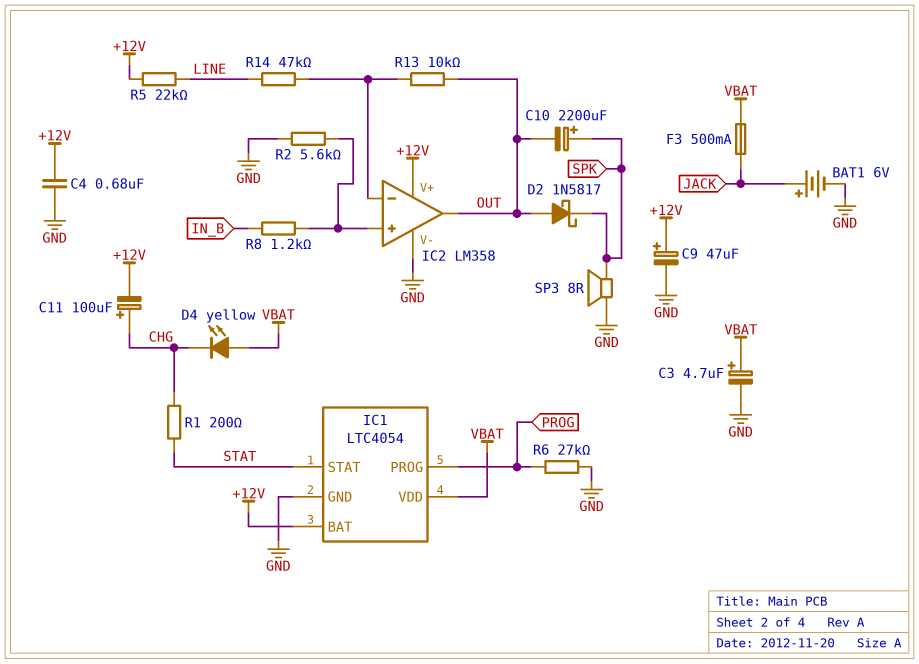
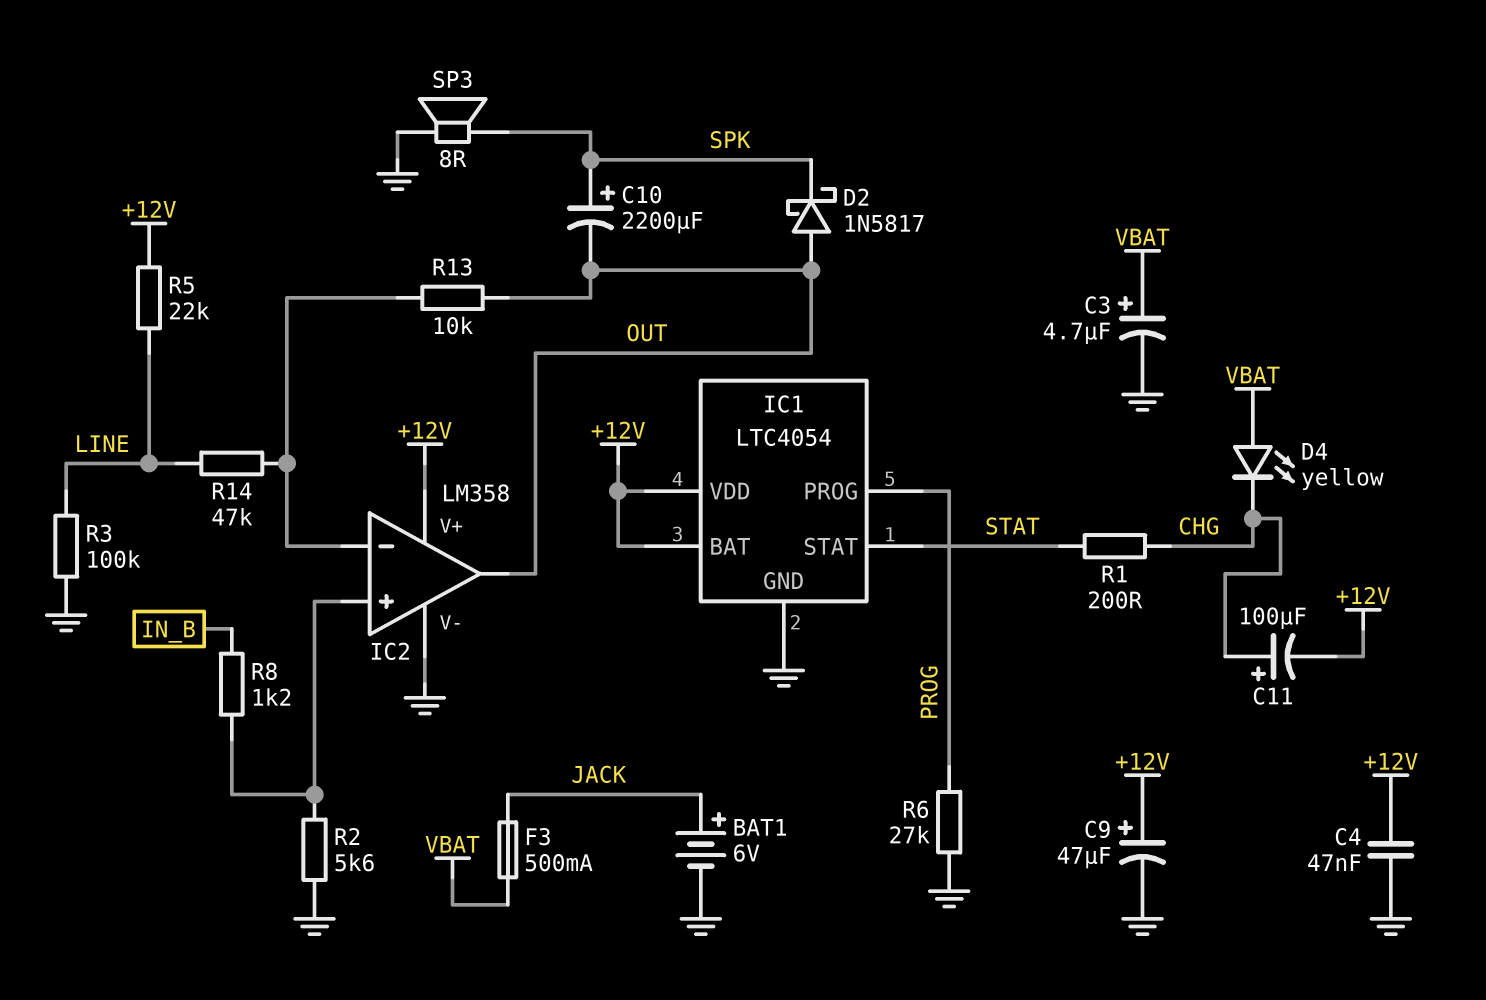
C4: 680nF (+12V, GND) -> 47nF (+12V, GND)
IC1 pin VDD: VBAT -> +12V
R3: none -> 100k (GND, LINE)

